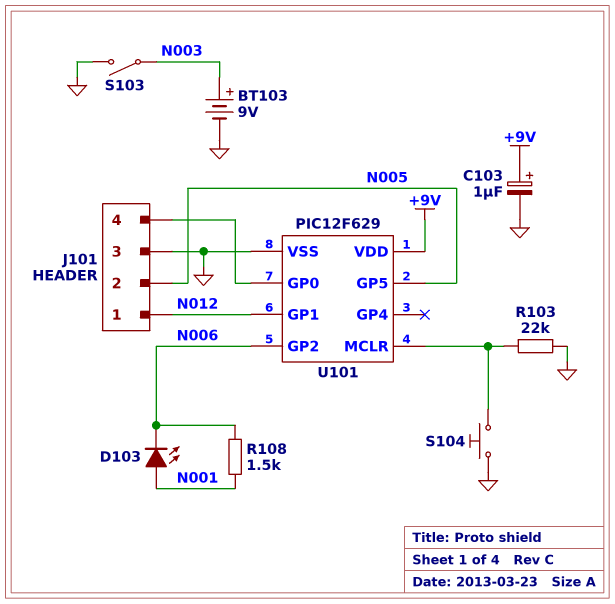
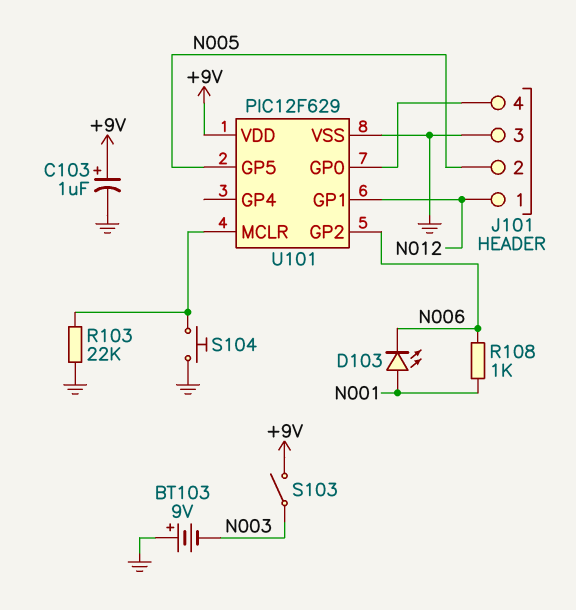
BT103: 9V (plus N003, minus GND) -> 9V (plus GND, minus N003)
R108: 1.5k (N001, N006) -> 1k (N001, N006)
S103: switch (GND, N003) -> switch (+9V, N003)

